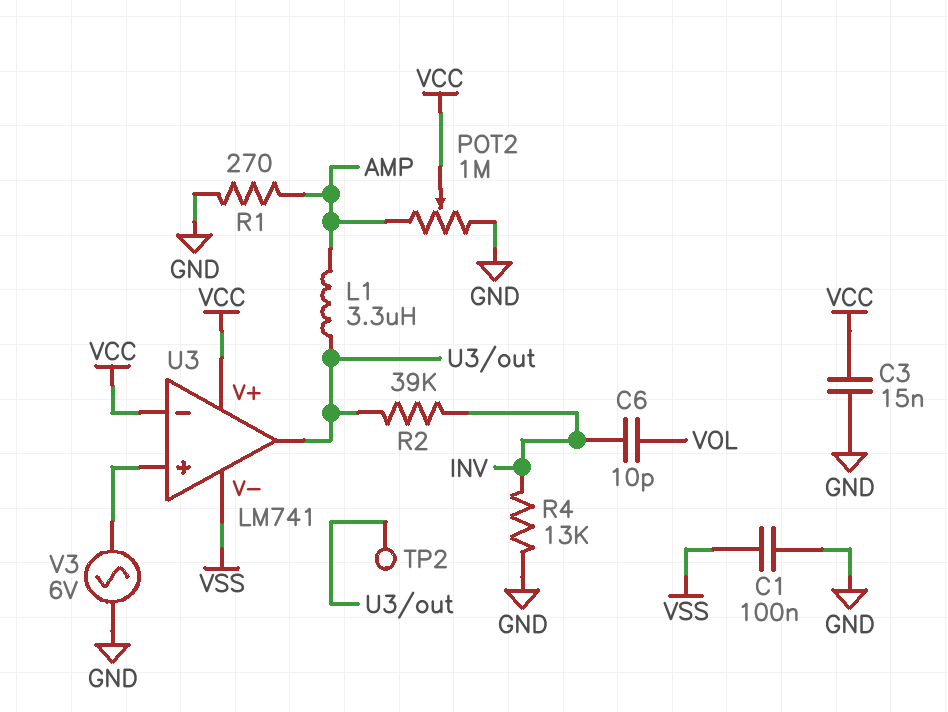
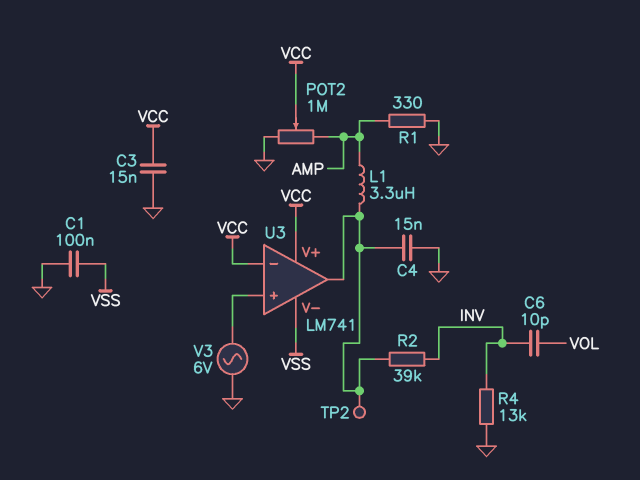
C4: none -> 15nF (GND, U3/out)
R1: 270 (AMP, GND) -> 330 (AMP, GND)

